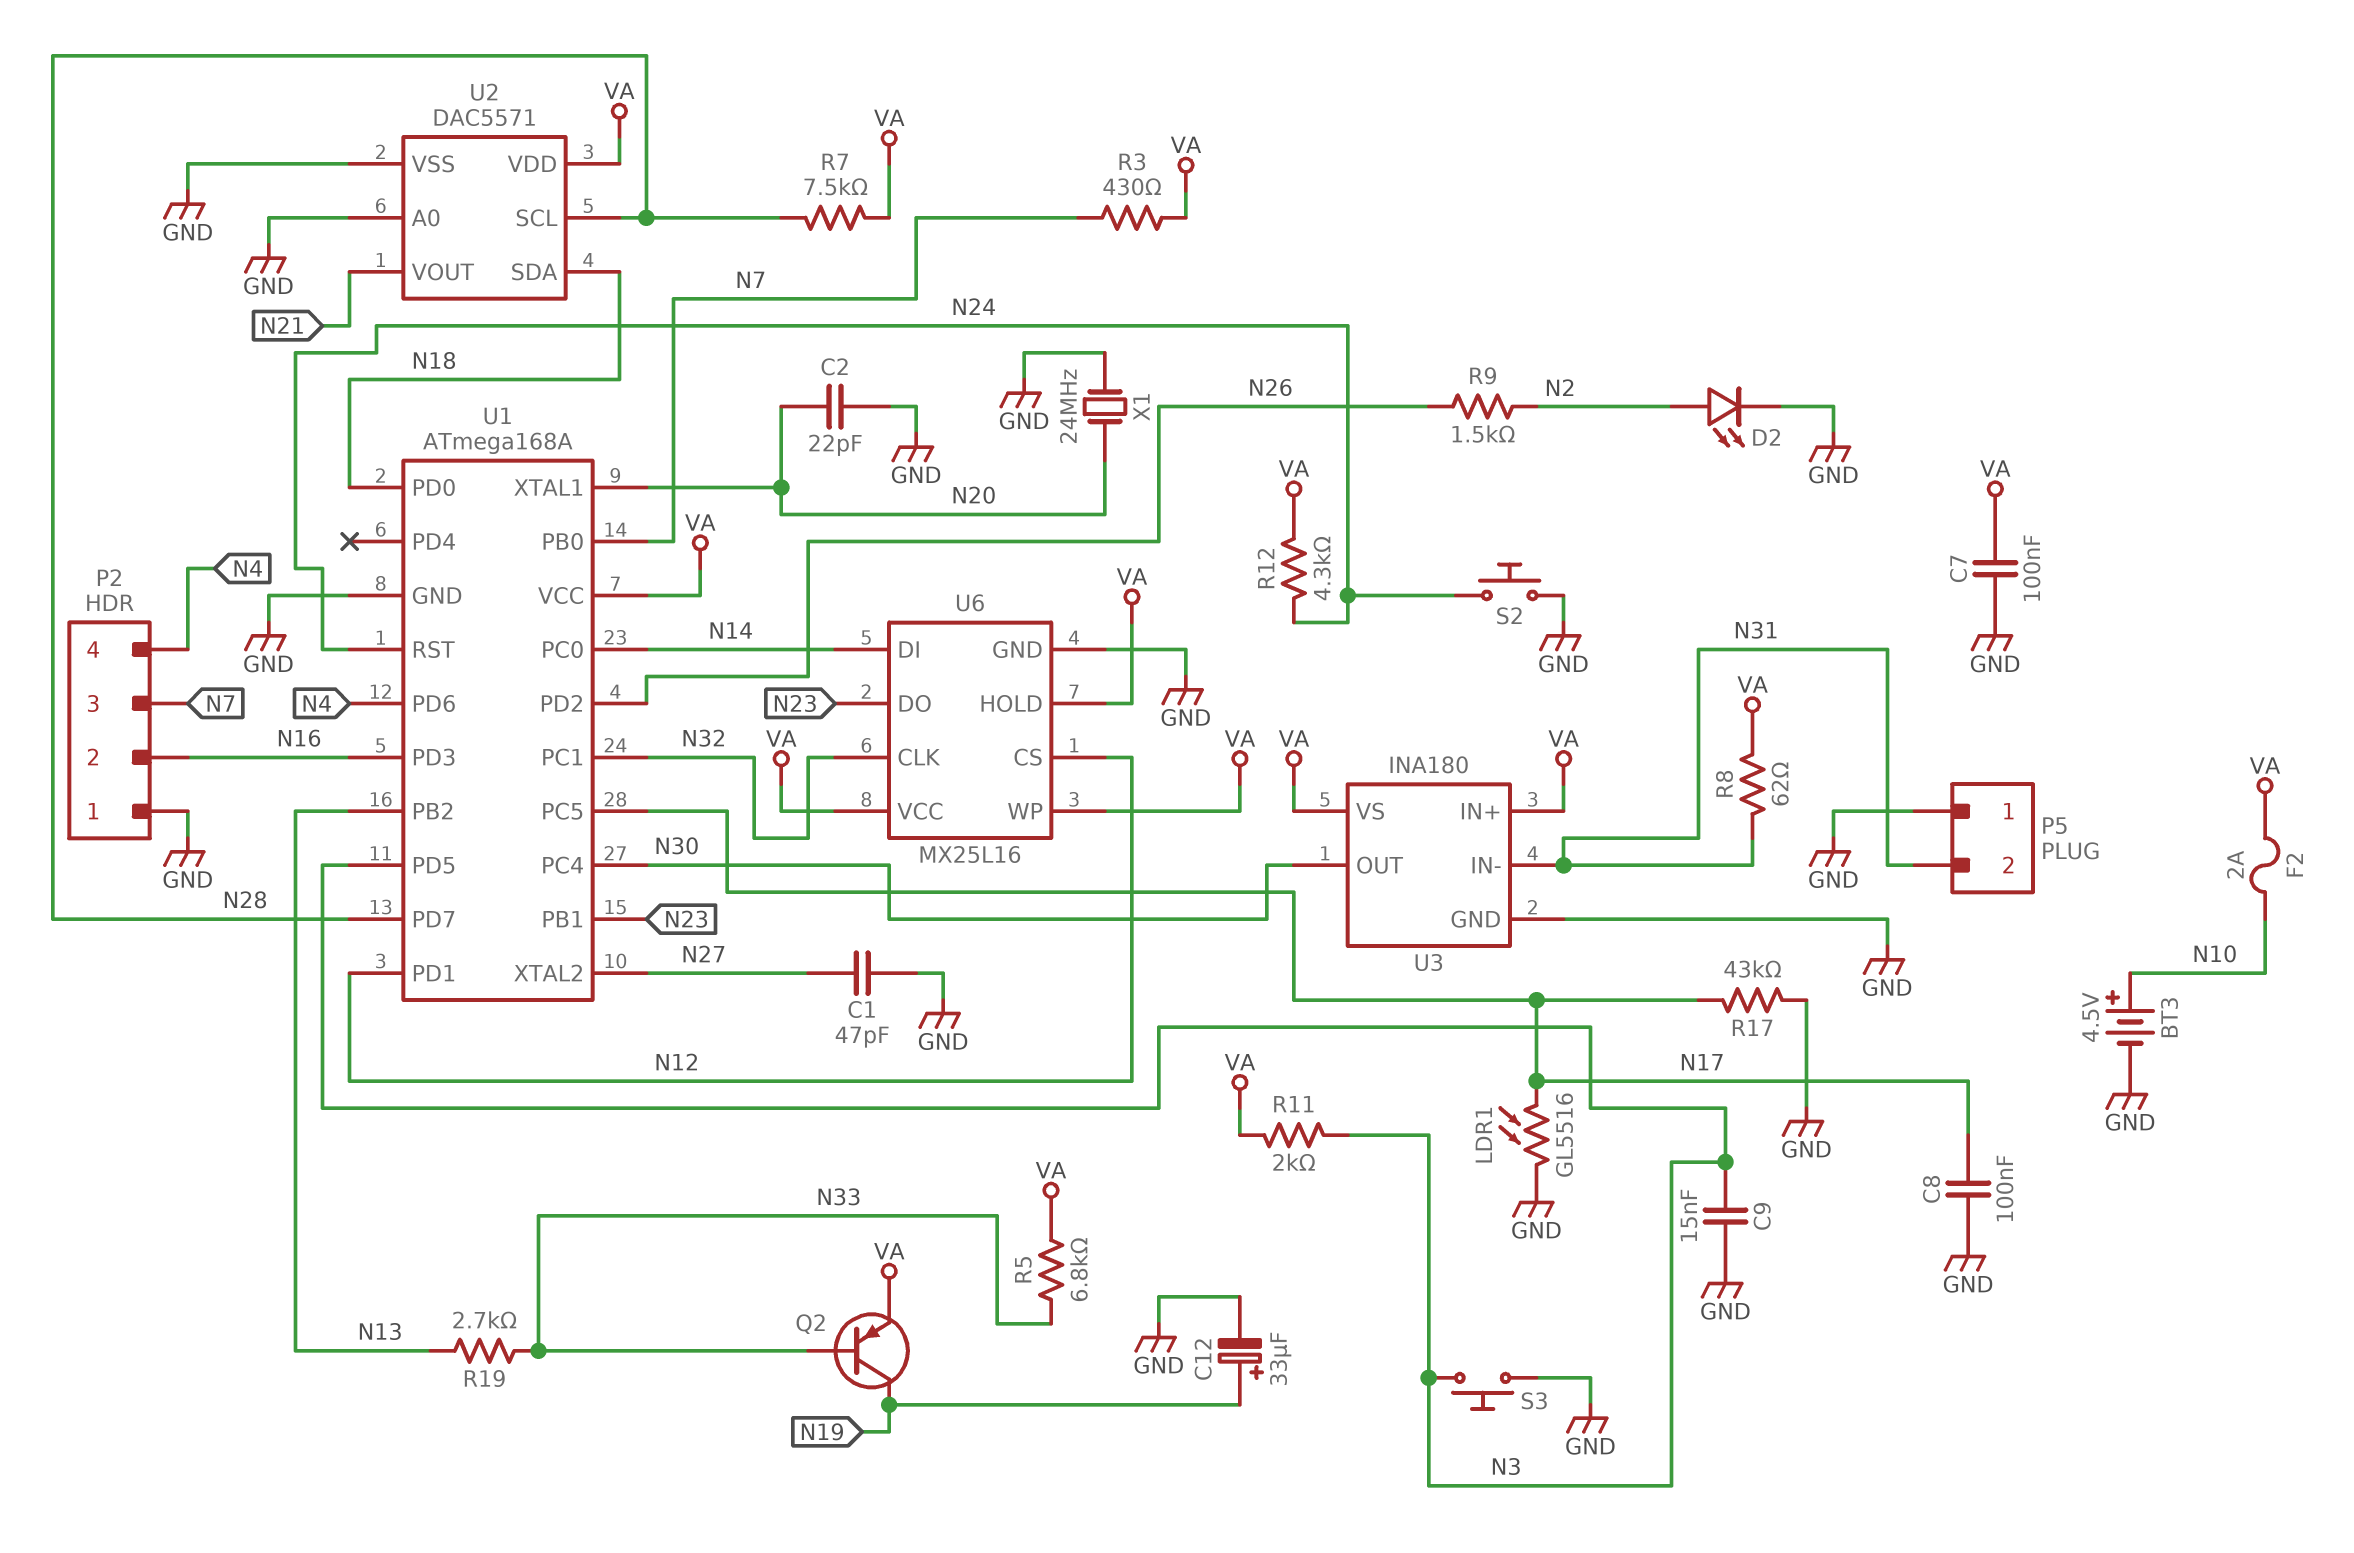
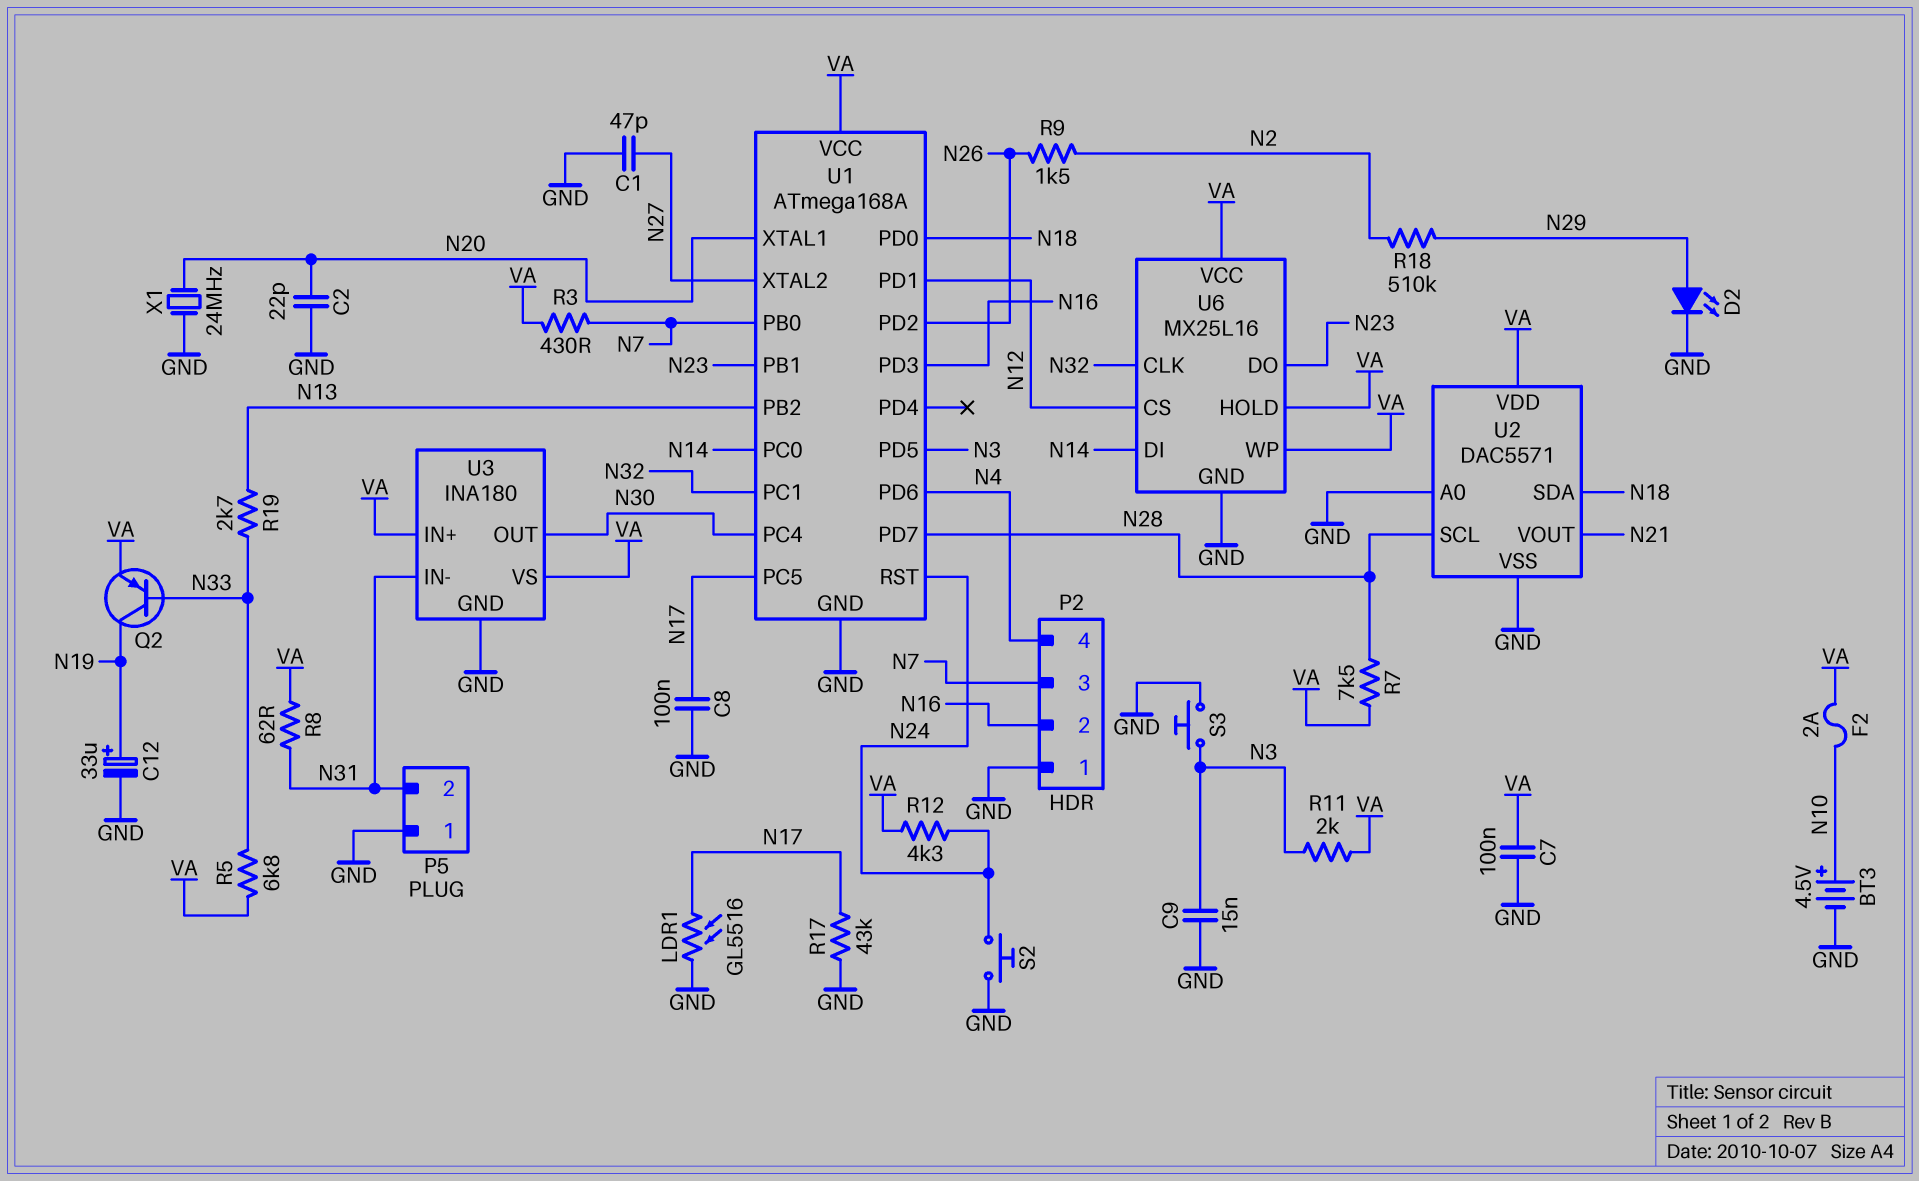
D2: LED (A N2, K GND) -> LED (A N29, K GND)
R18: none -> 510k (N2, N29)

